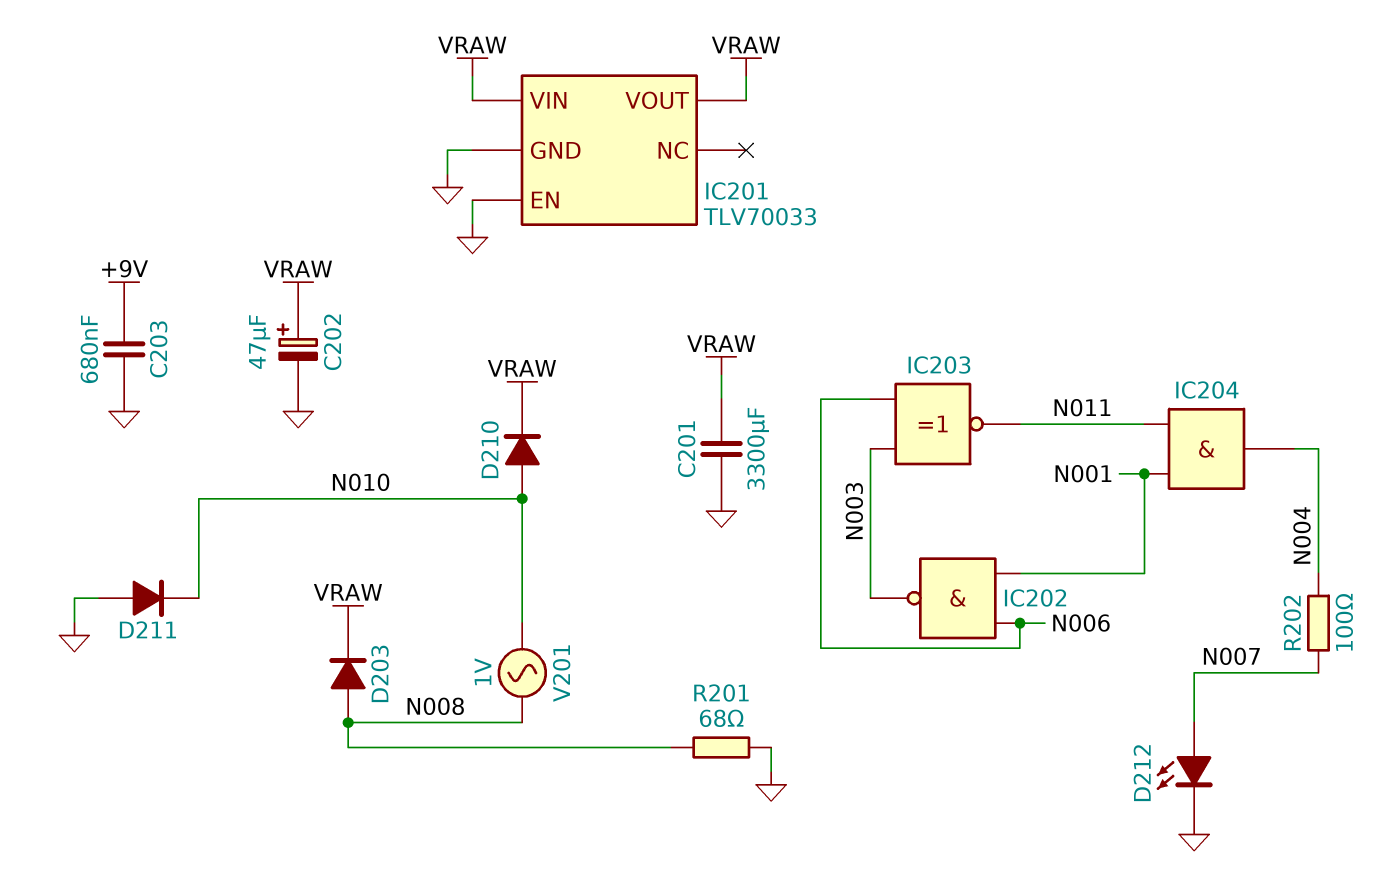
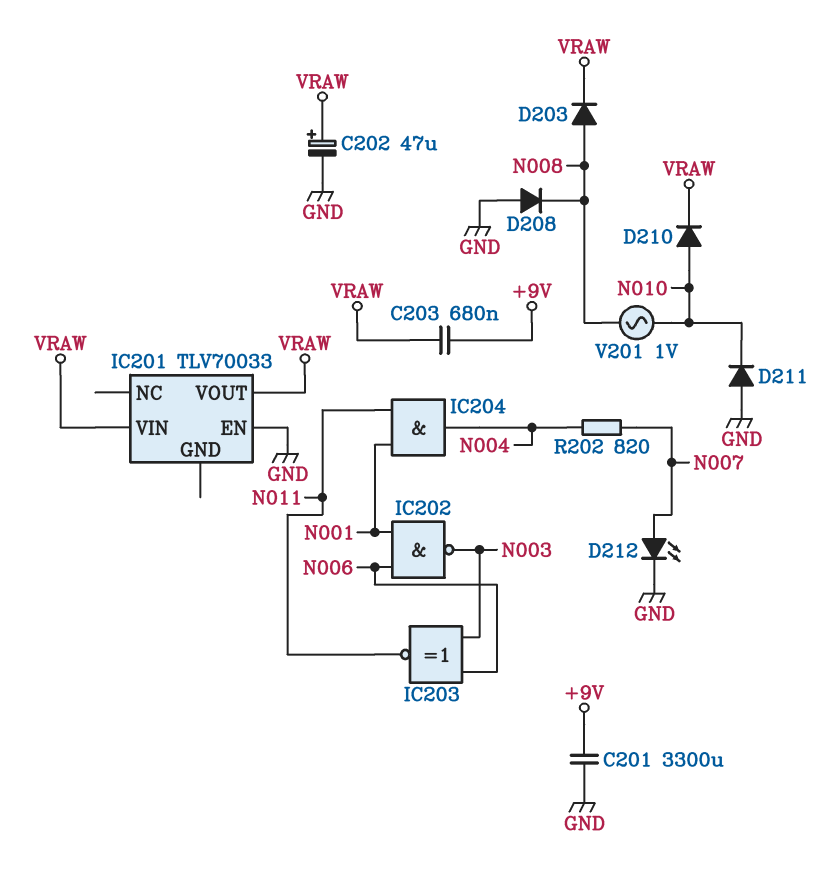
C201: 3300uF (GND, VRAW) -> 3300uF (+9V, GND)
C203: 680nF (+9V, GND) -> 680nF (+9V, VRAW)
D208: none -> diode (A GND, K N008)
IC201 pin GND: GND -> none
R201: 68 (GND, N008) -> none
R202: 100 (N004, N007) -> 820 (N004, N007)

